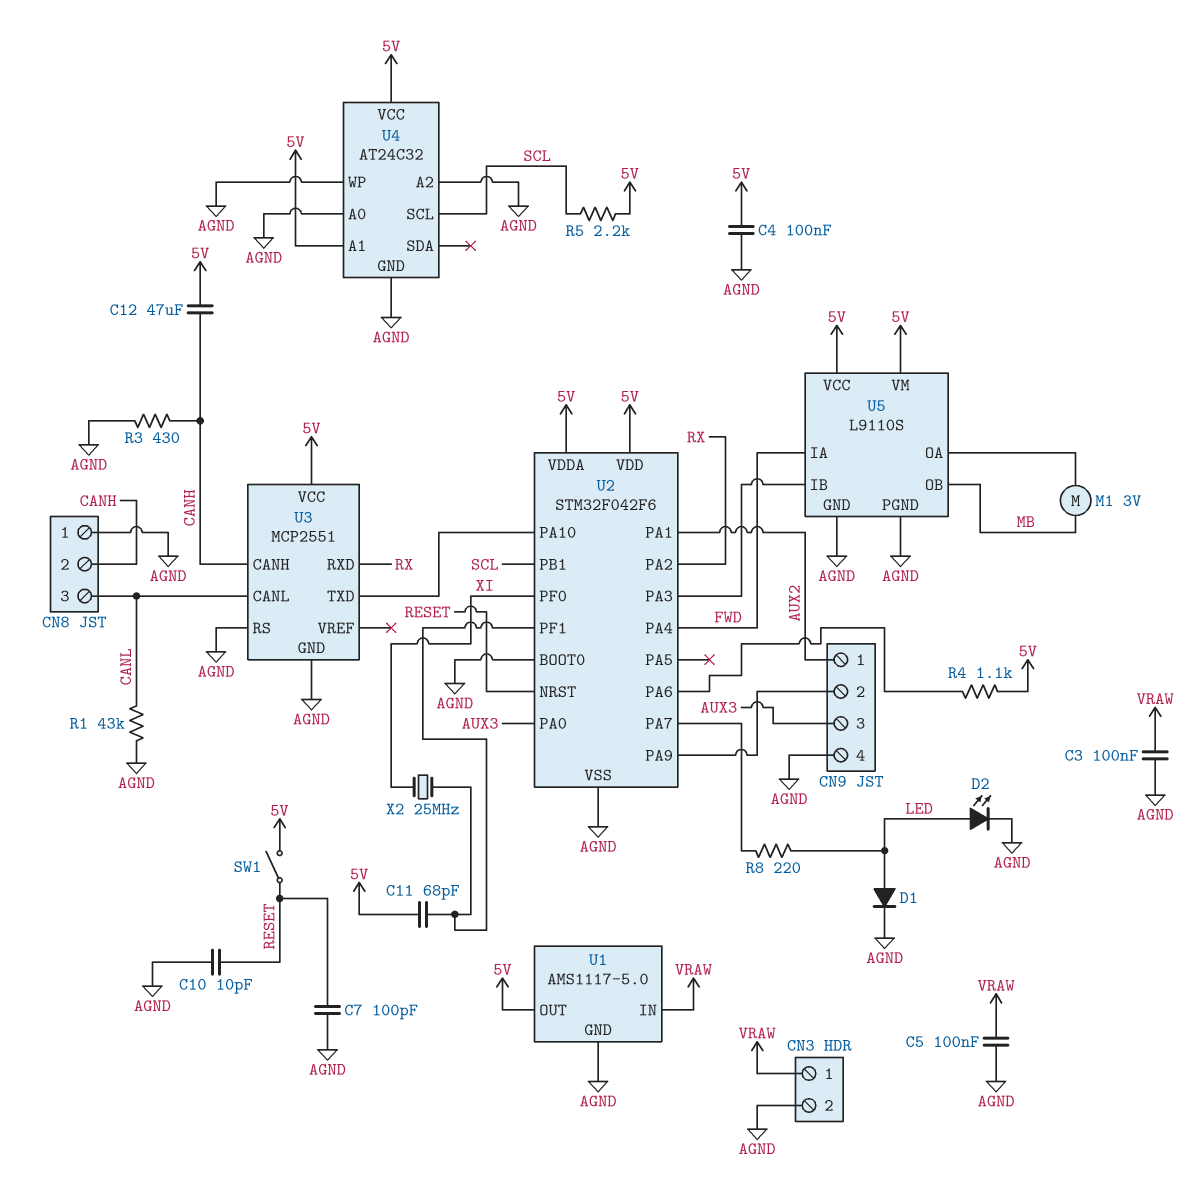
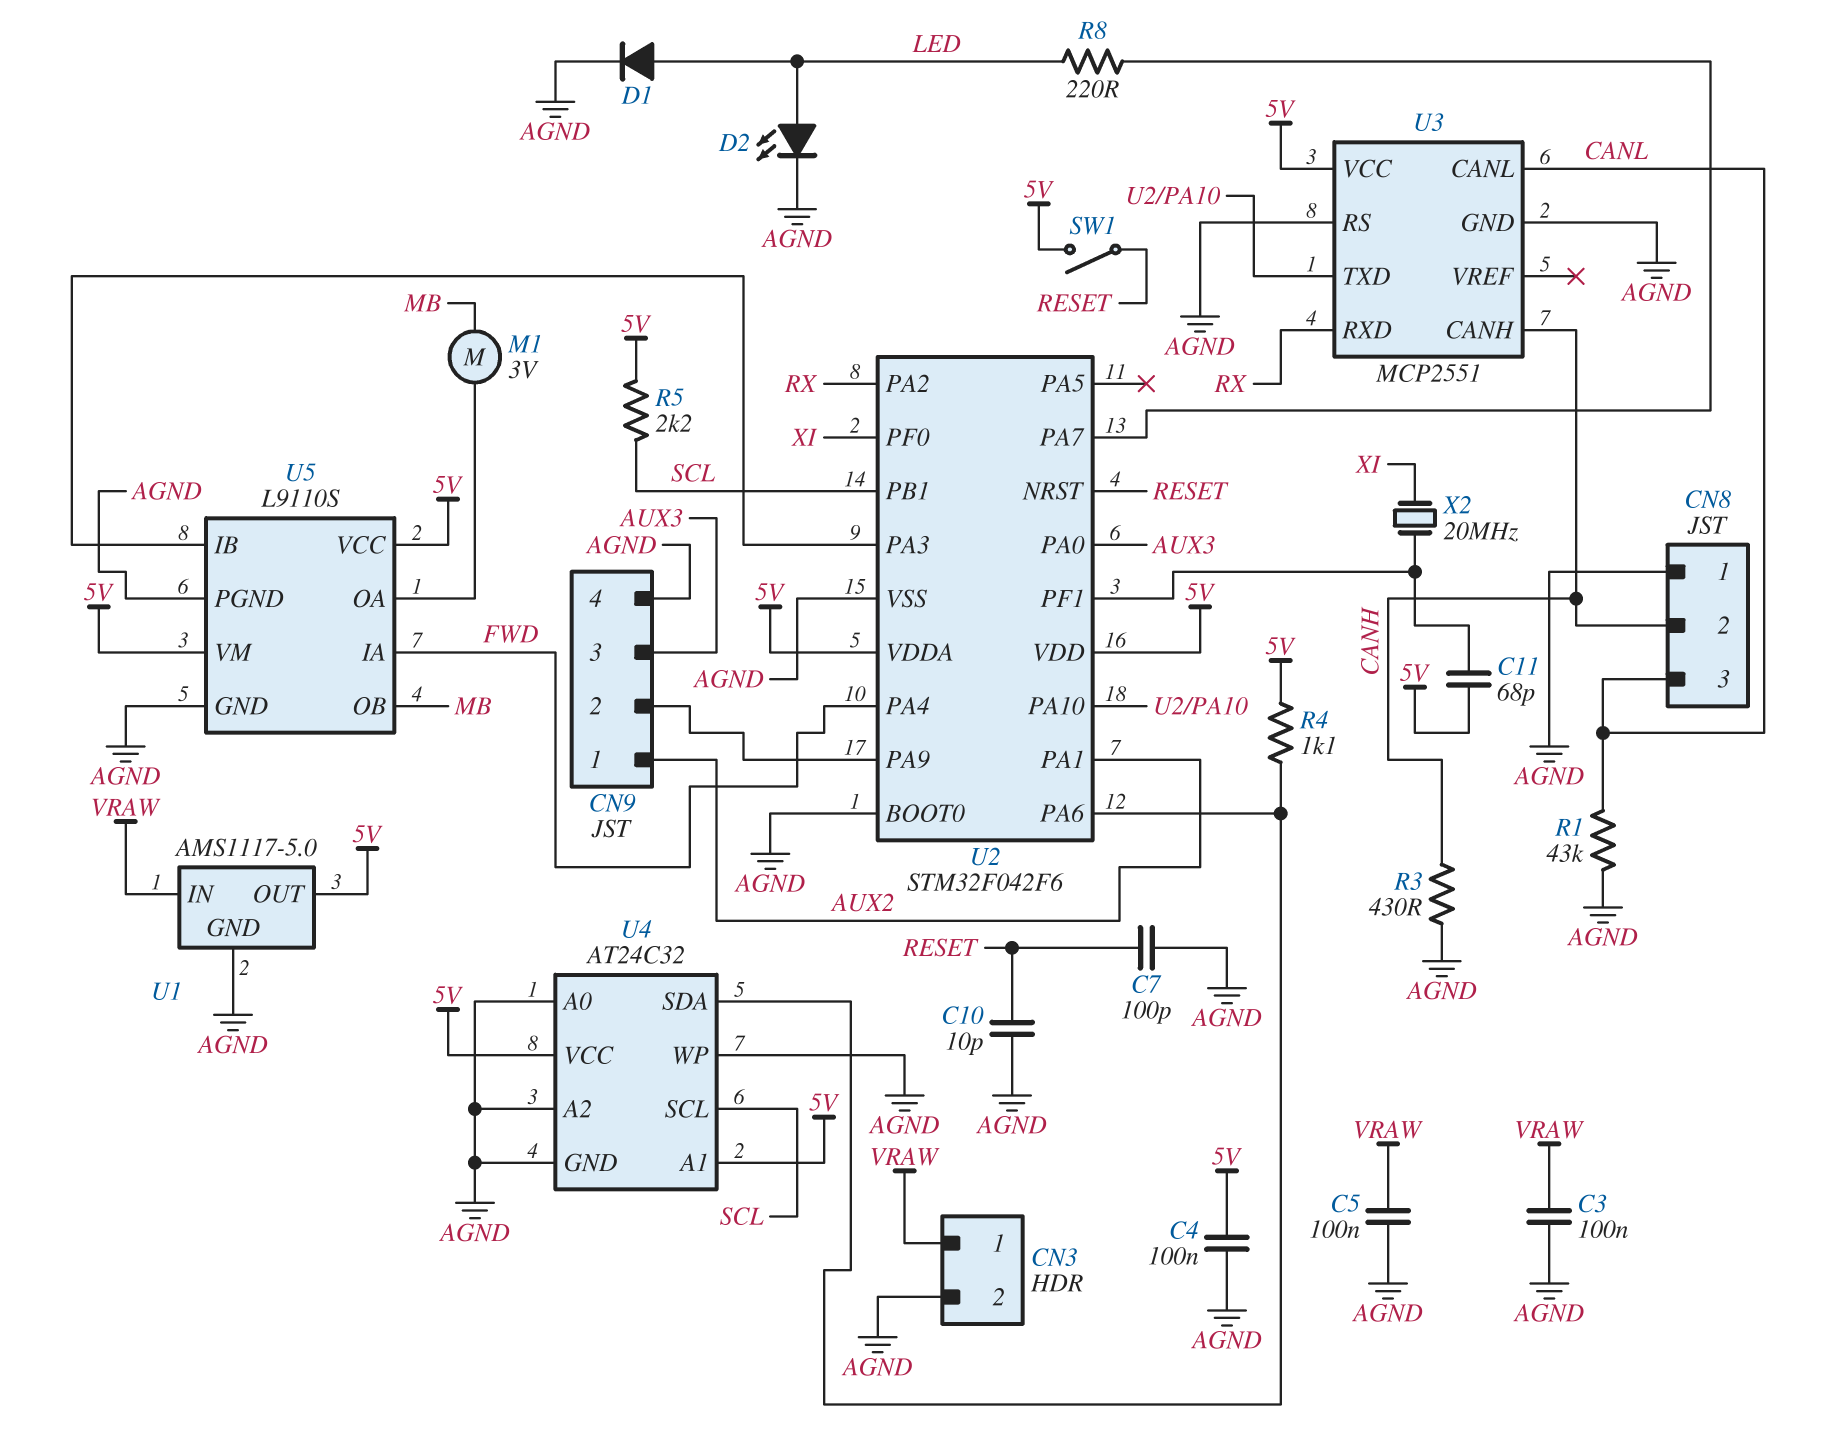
C12: 47uF (5V, CANH) -> none
U4 pin SDA: none -> U2/PA6
X2: 25MHz (U2/PF1, XI) -> 20MHz (U2/PF1, XI)

